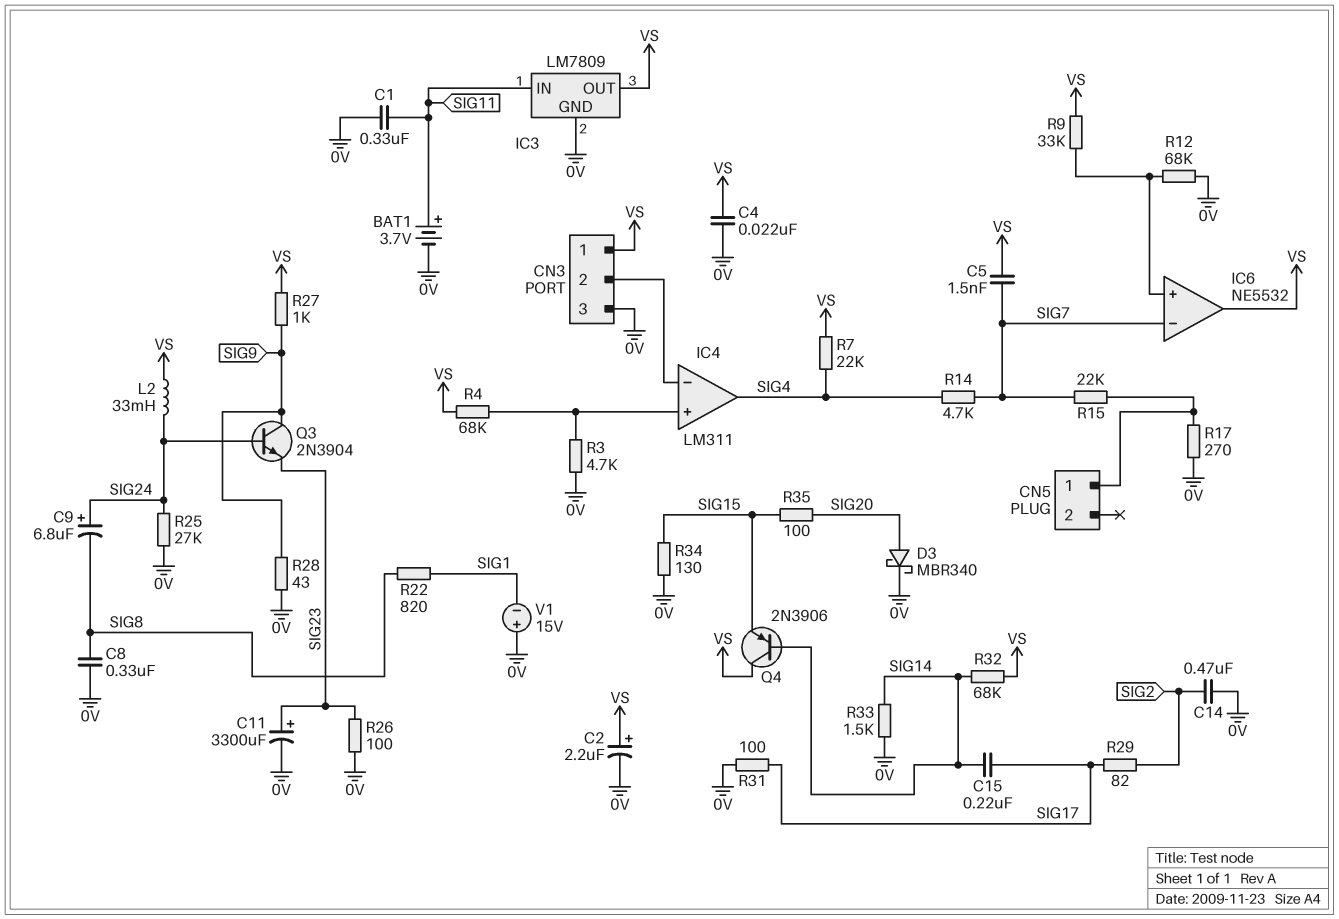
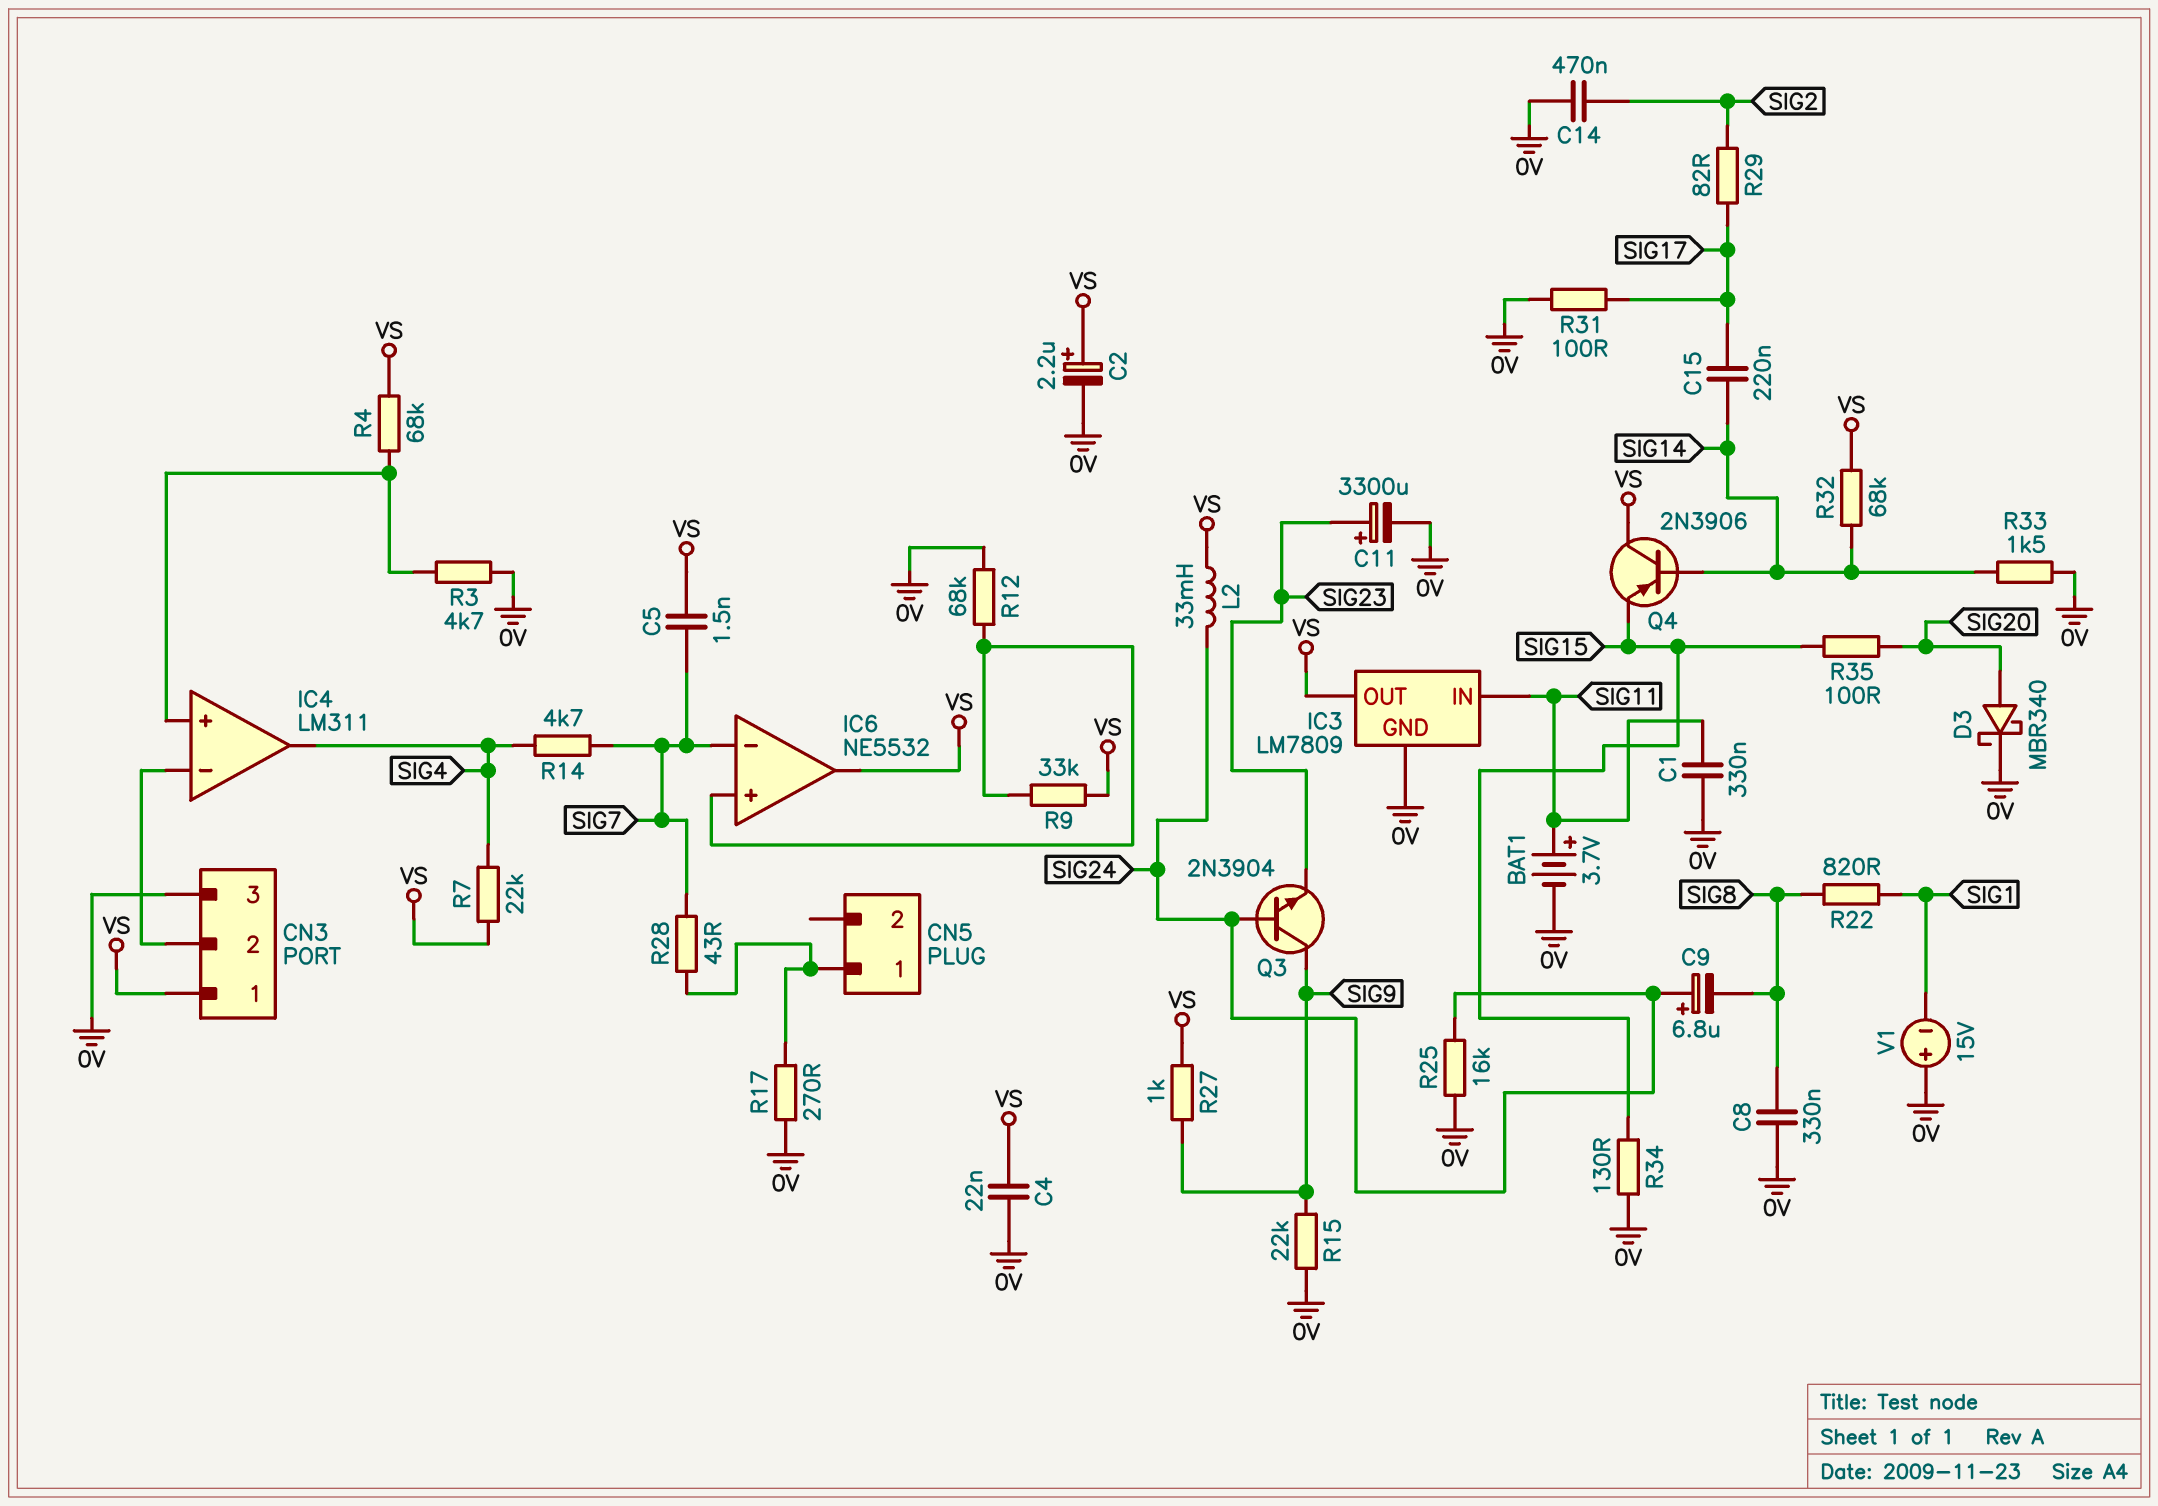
R15: 22k (CN5/1, SIG7) -> 22k (0V, SIG9)
R25: 27k (0V, SIG24) -> 16k (0V, SIG24)
R26: 100 (0V, SIG23) -> none
R28: 43 (0V, SIG9) -> 43 (CN5/1, SIG7)

